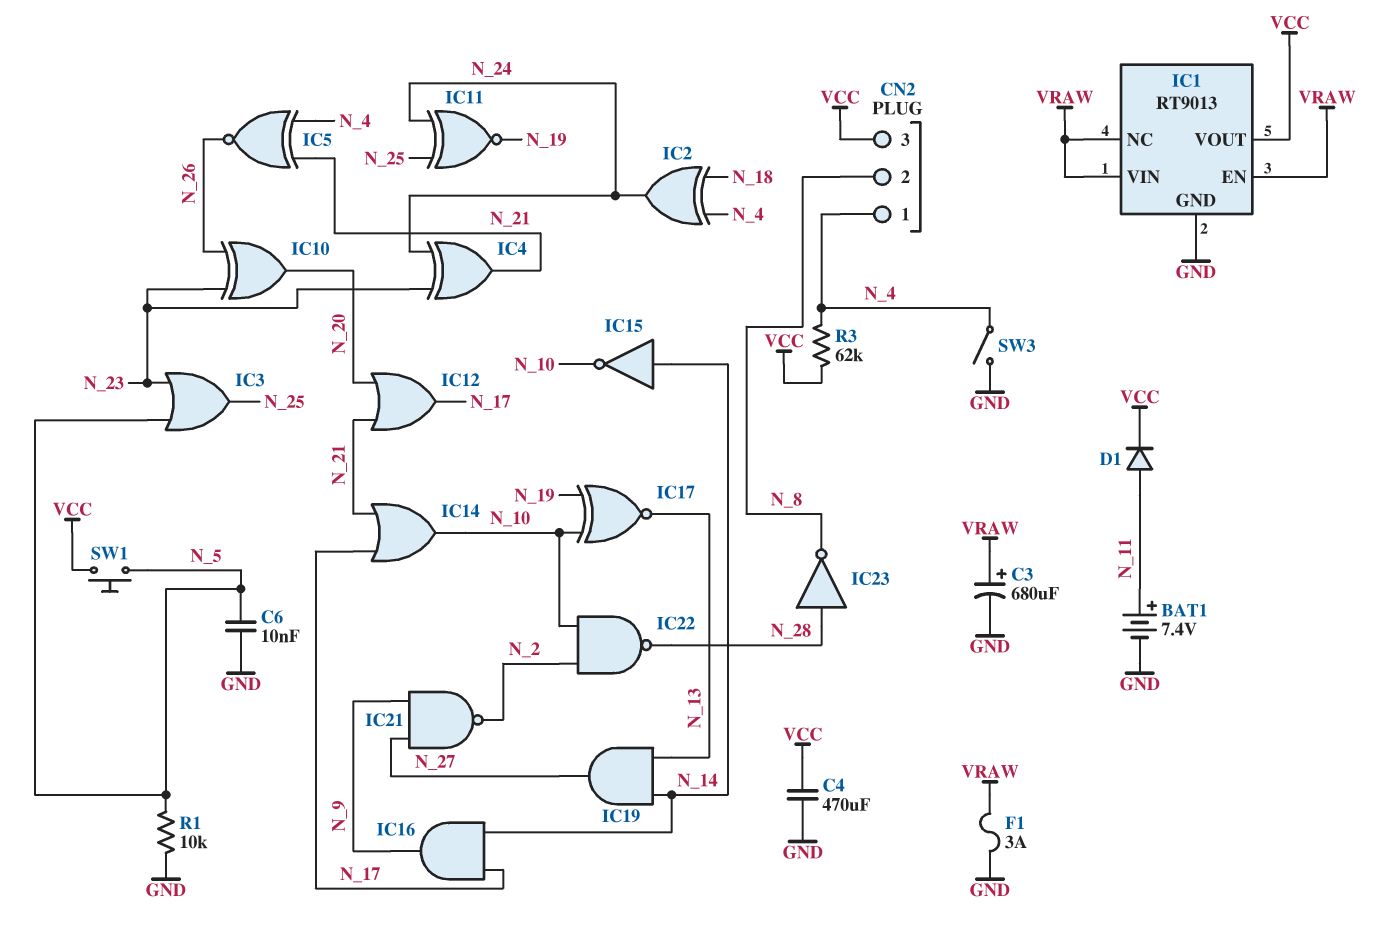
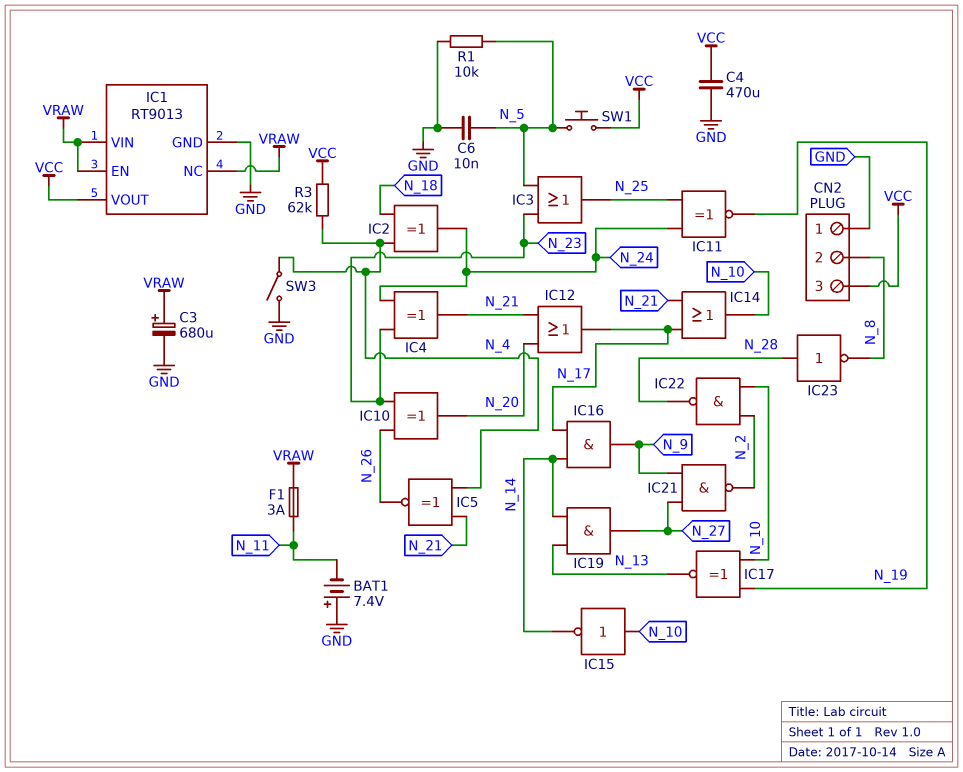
BAT1: 7.4V (plus N_11, minus GND) -> 7.4V (plus GND, minus N_11)
CN2 pin 1: N_4 -> GND
D1: diode (A N_11, K VCC) -> none
F1: 3A (GND, VRAW) -> 3A (N_11, VRAW)
IC15: NOT (in N_14, out N_10) -> NOT (in N_10, out N_14)

